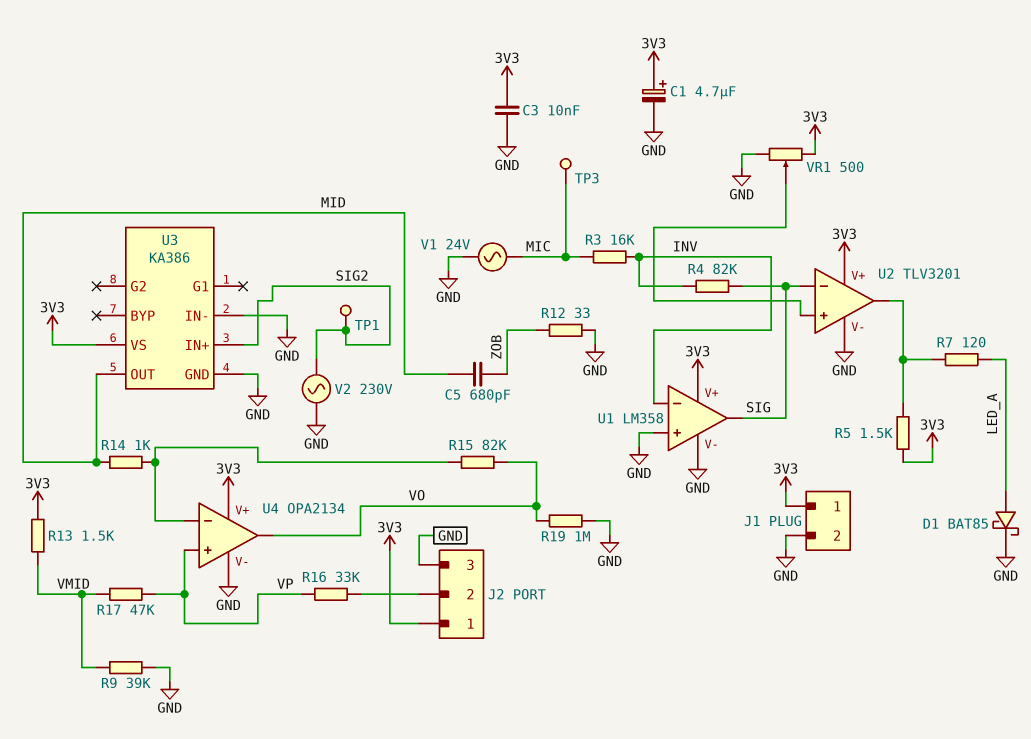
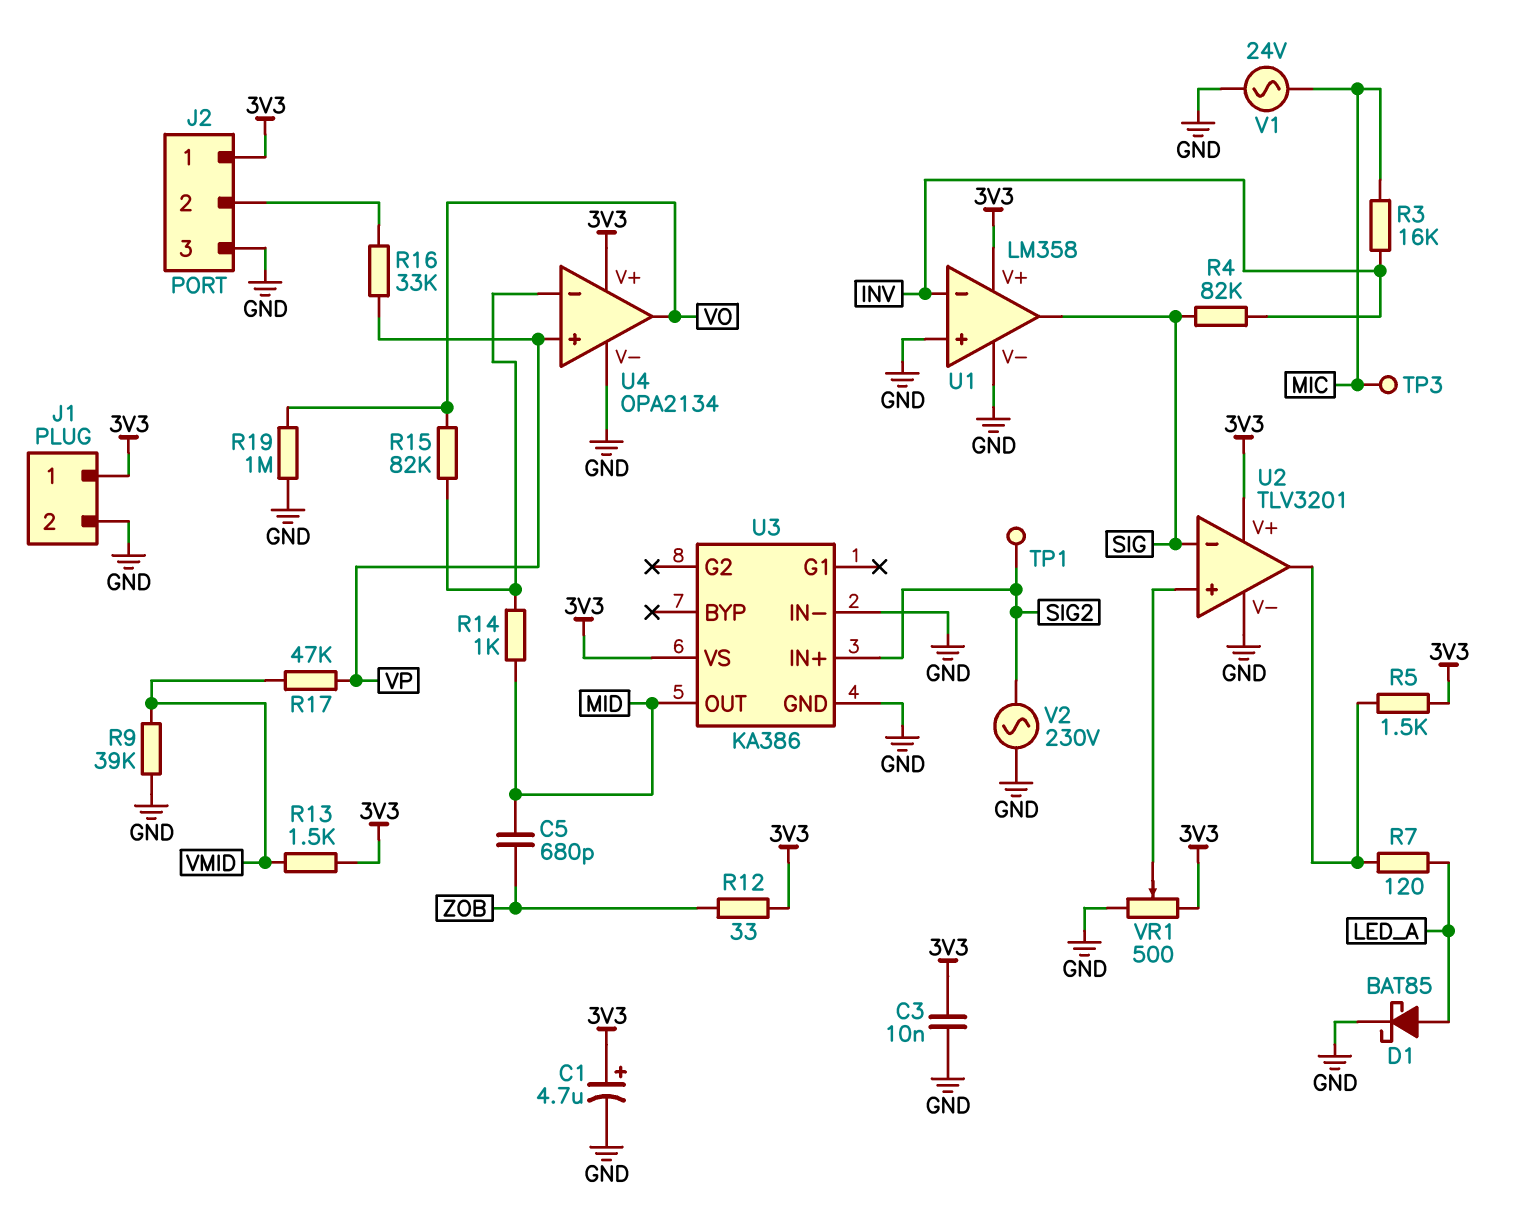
R12: 33 (GND, ZOB) -> 33 (3V3, ZOB)

